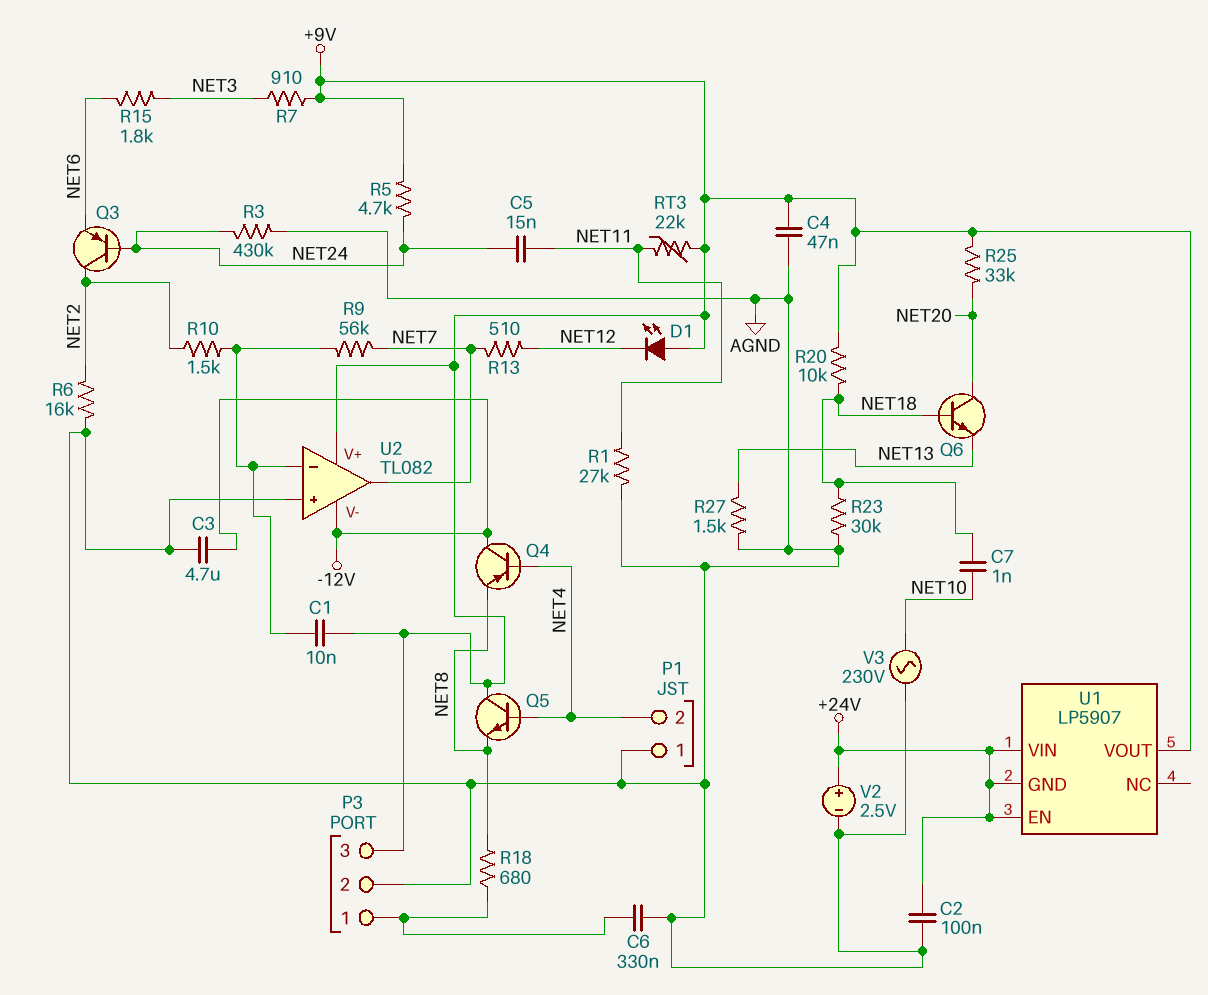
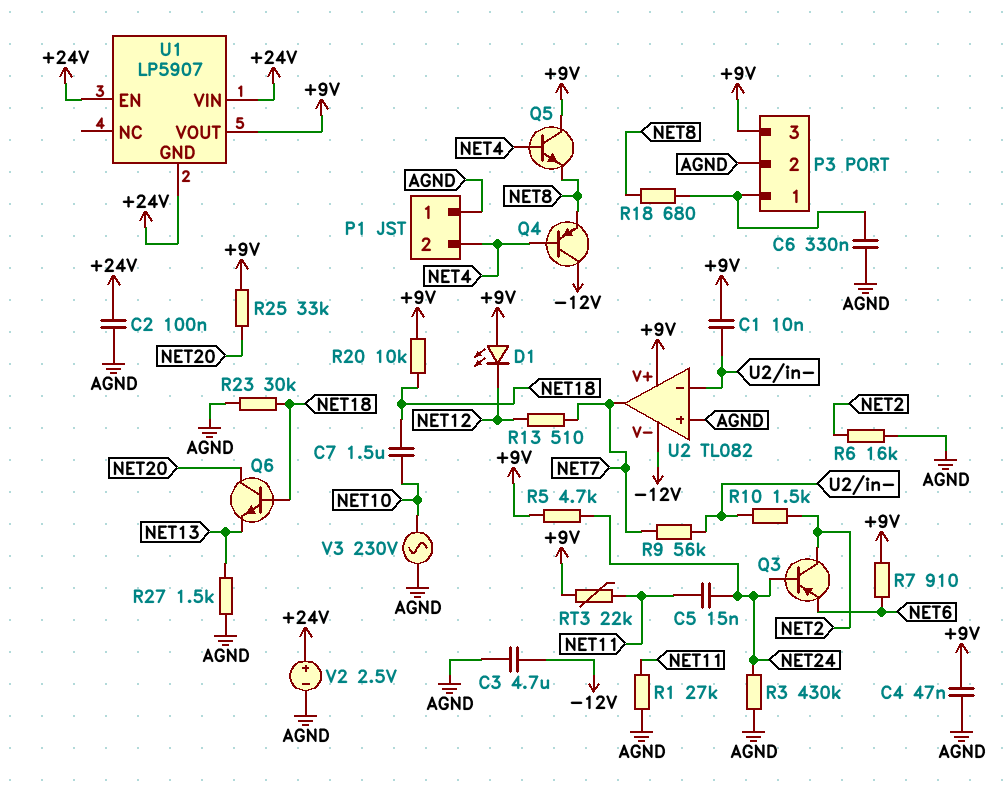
C7: 1nF (NET10, NET18) -> 1.5uF (NET10, NET18)
R7: 910 (+9V, NET3) -> 910 (+9V, NET6)
R15: 1.8k (NET3, NET6) -> none

